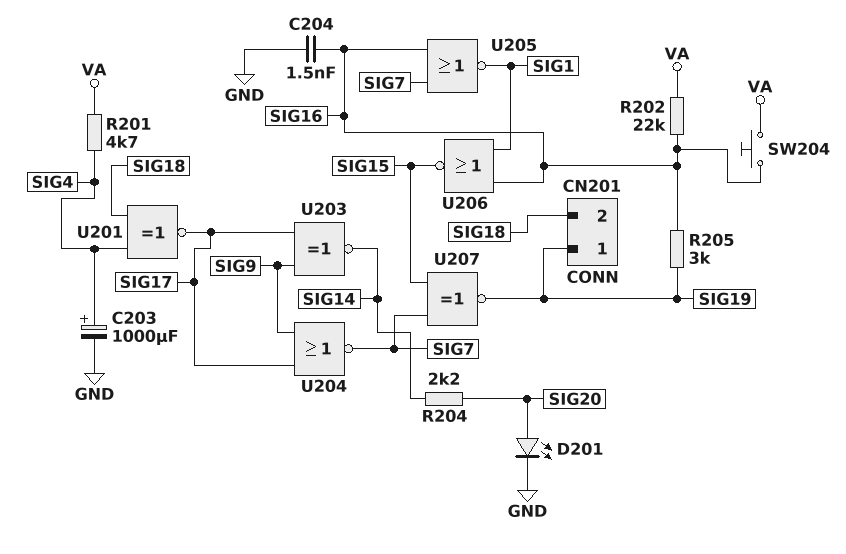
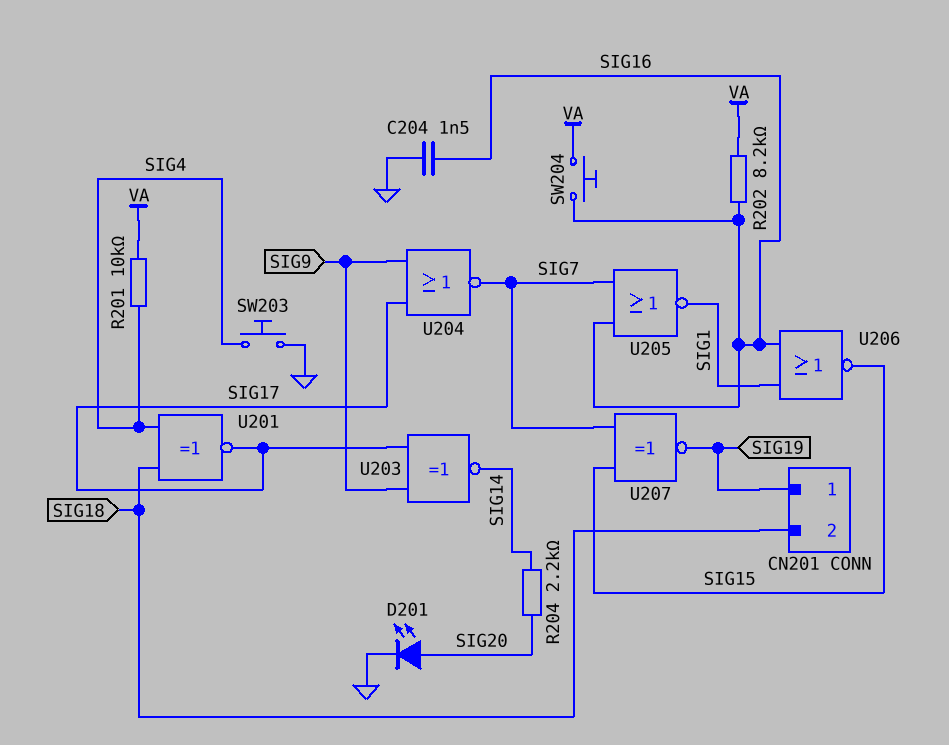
C203: 1000uF (plus SIG4, minus GND) -> none
R201: 4.7k (SIG4, VA) -> 10k (SIG4, VA)
R202: 22k (SIG16, VA) -> 8.2k (SIG16, VA)
R205: 3k (SIG16, SIG19) -> none
SW203: none -> button (GND, SIG4)

